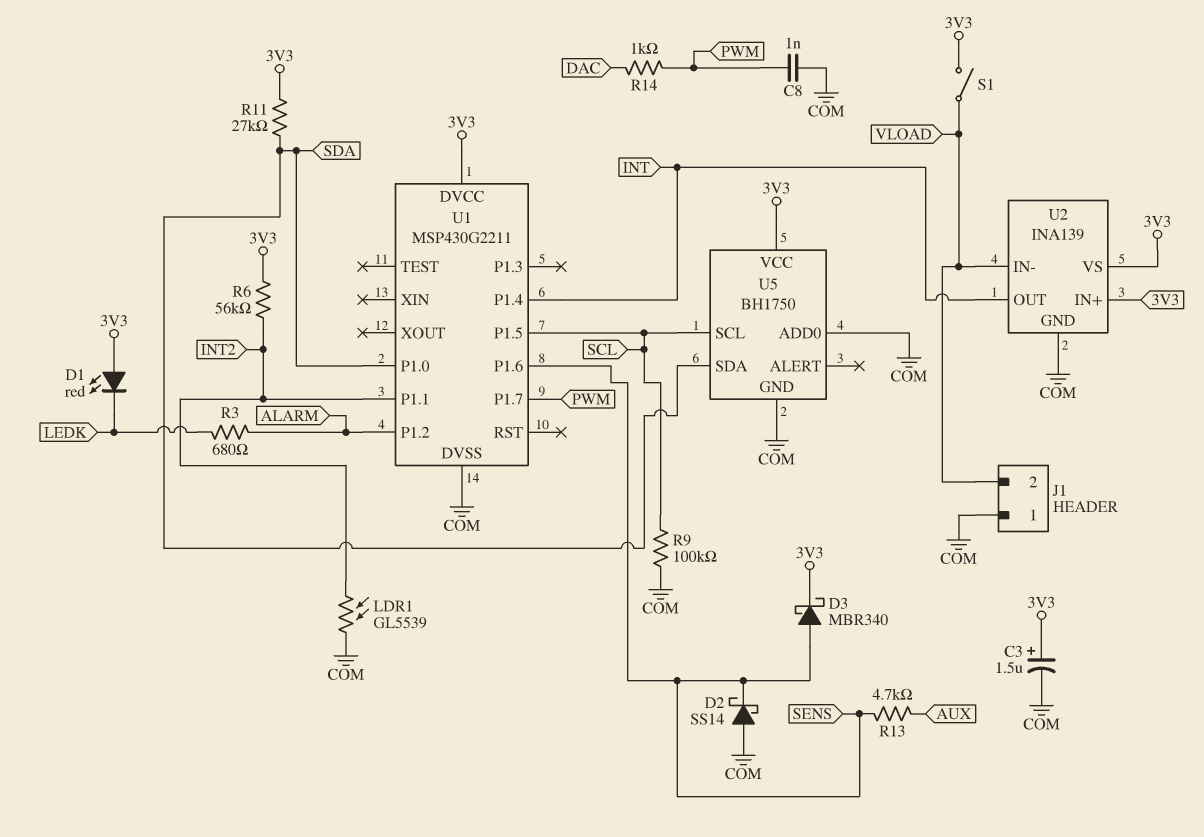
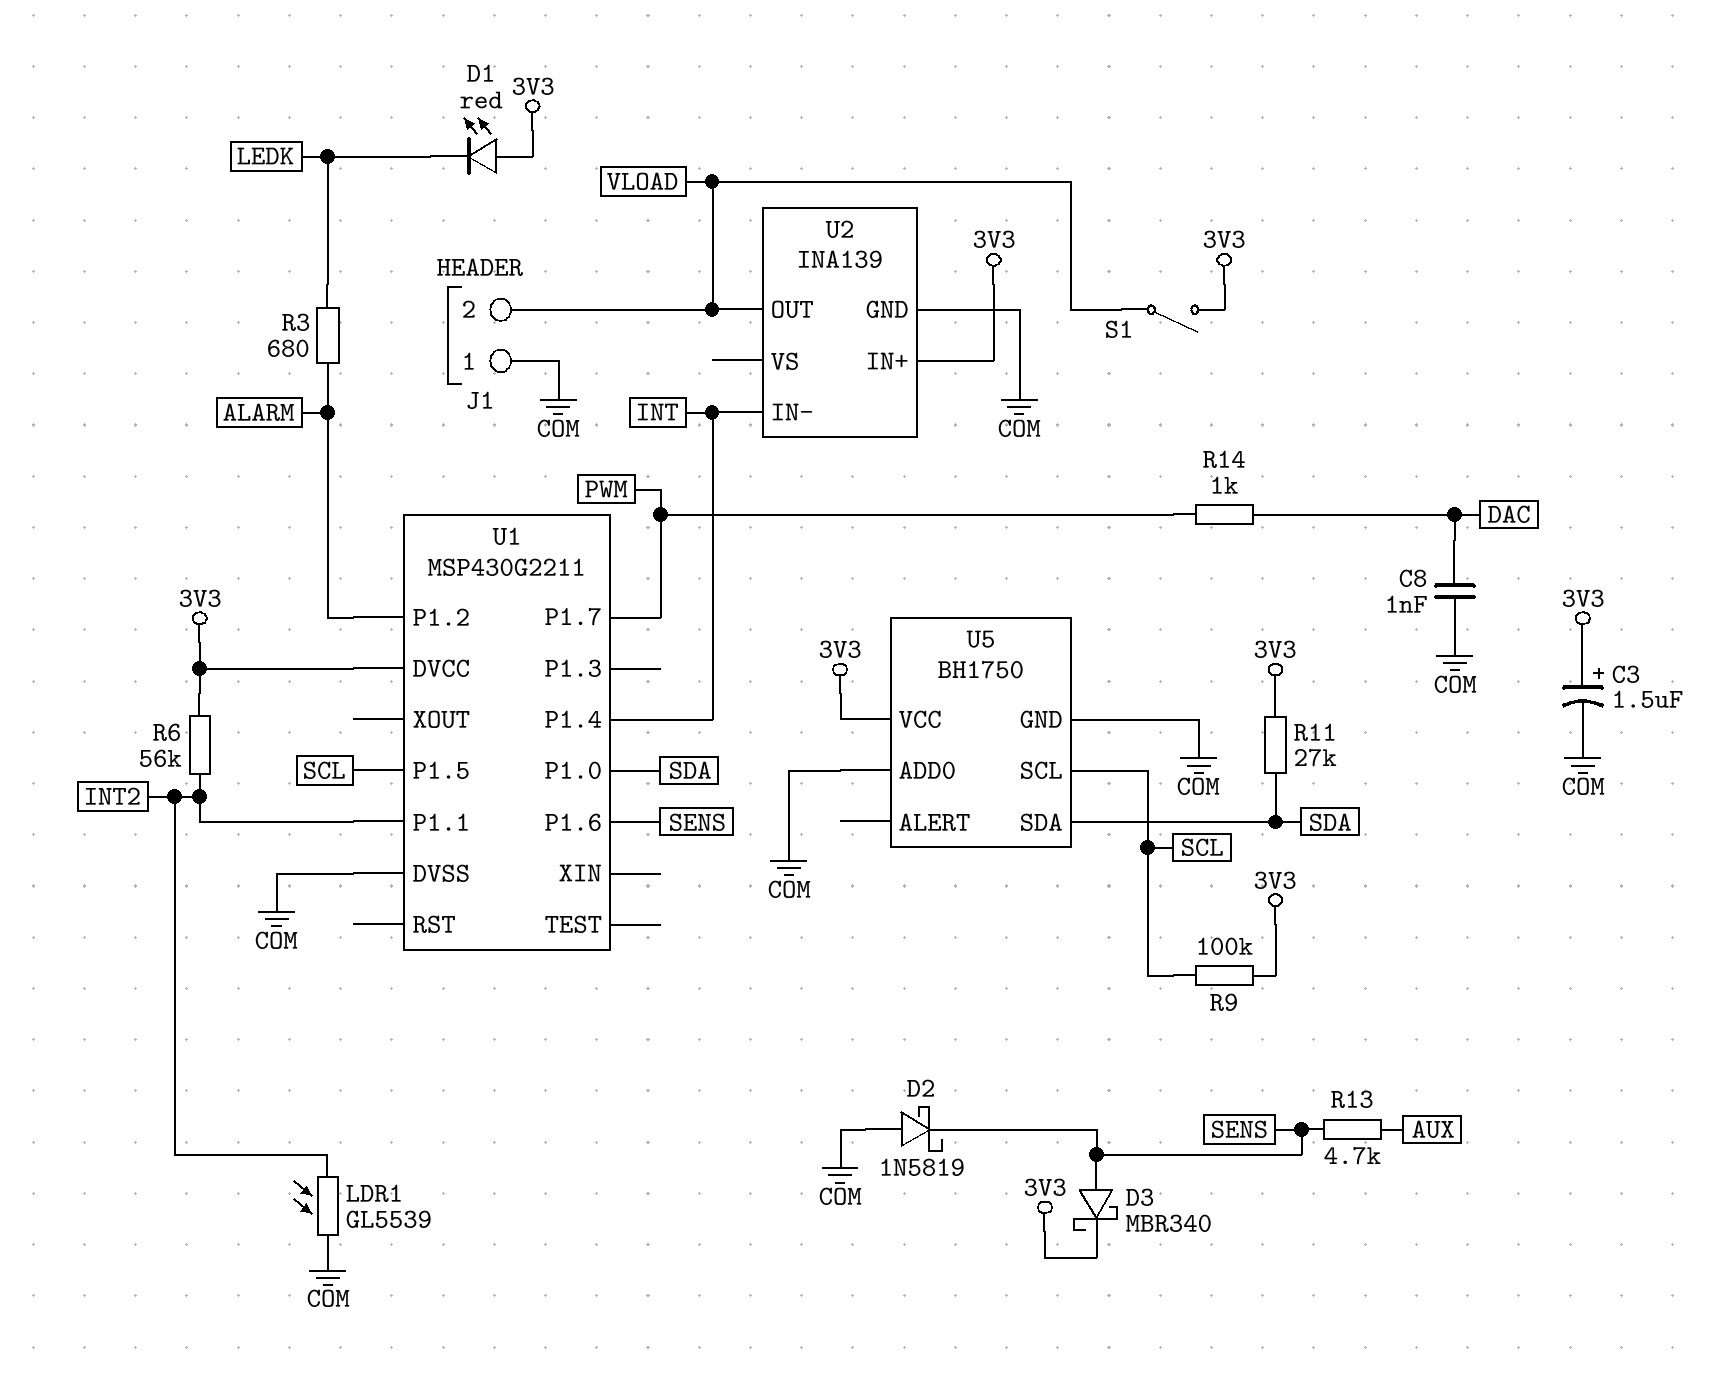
C8: 1nF (COM, PWM) -> 1nF (COM, DAC)
D2: schottky SS14 (A COM, K SENS) -> schottky 1N5819 (A COM, K SENS)
R9: 100k (COM, SCL) -> 100k (3V3, SCL)
U2 pin IN-: VLOAD -> INT
U2 pin OUT: INT -> VLOAD
U2 pin VS: 3V3 -> none

